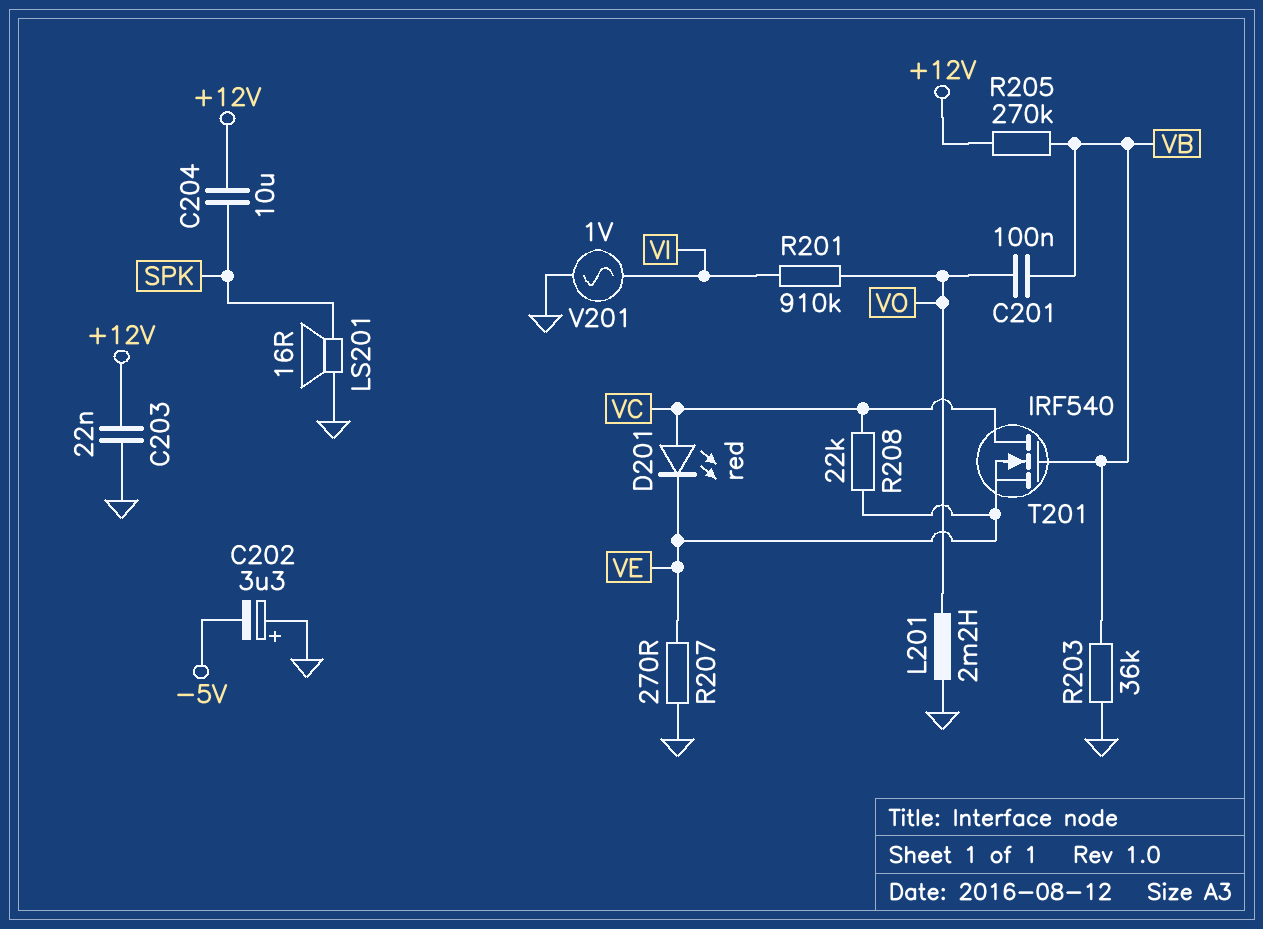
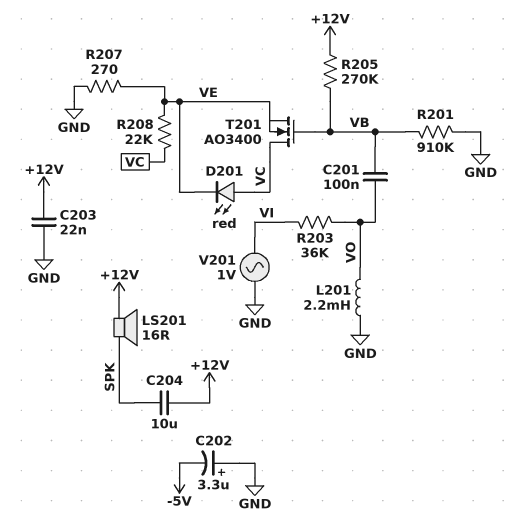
LS201: speaker 16R (GND, SPK) -> speaker 16R (+12V, SPK)
R201: 910k (VI, VO) -> 910k (GND, VB)
R203: 36k (GND, VB) -> 36k (VI, VO)
T201: NMOS IRF540 (G VB, D VC, S VE) -> NMOS AO3400 (G VB, D VC, S VE)

